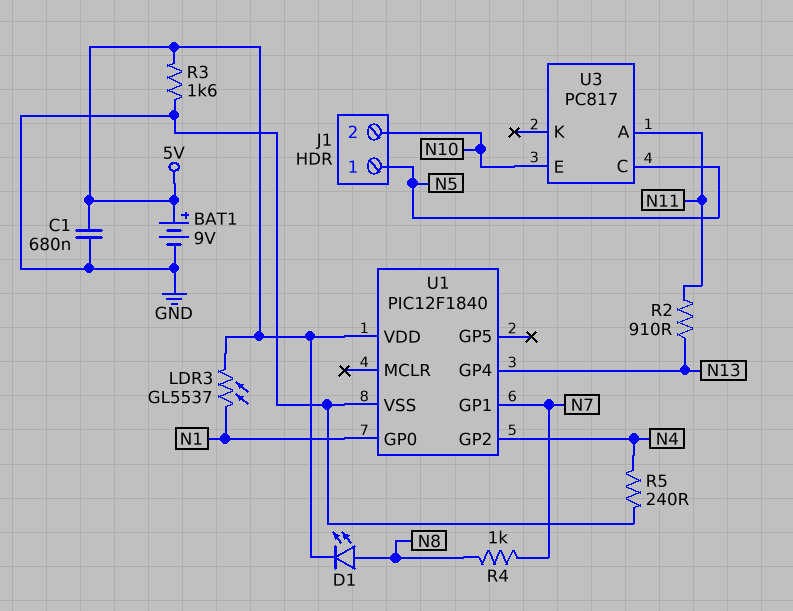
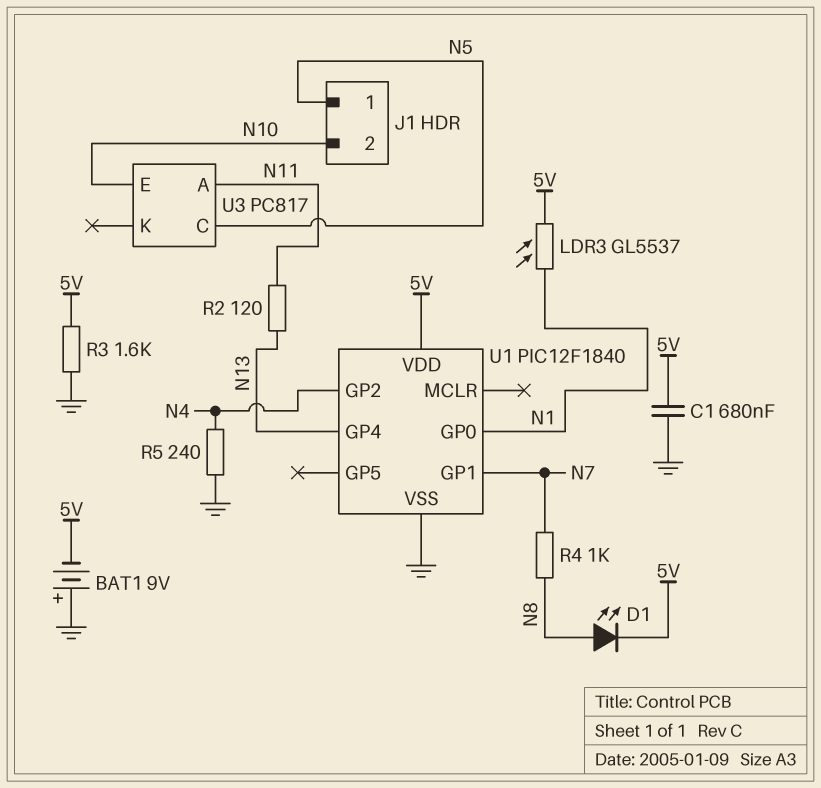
BAT1: 9V (plus 5V, minus GND) -> 9V (plus GND, minus 5V)
R2: 910 (N11, N13) -> 120 (N11, N13)

